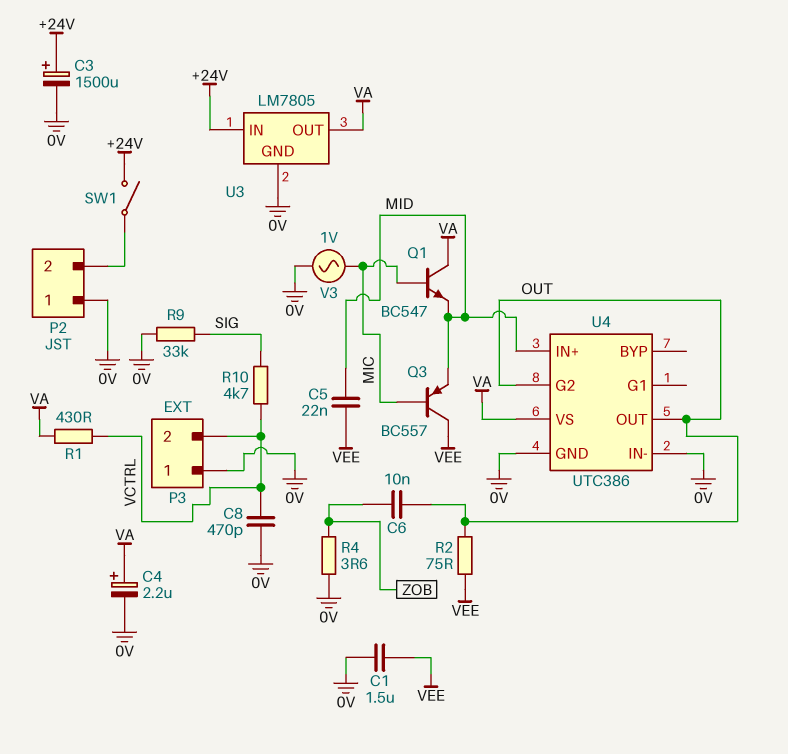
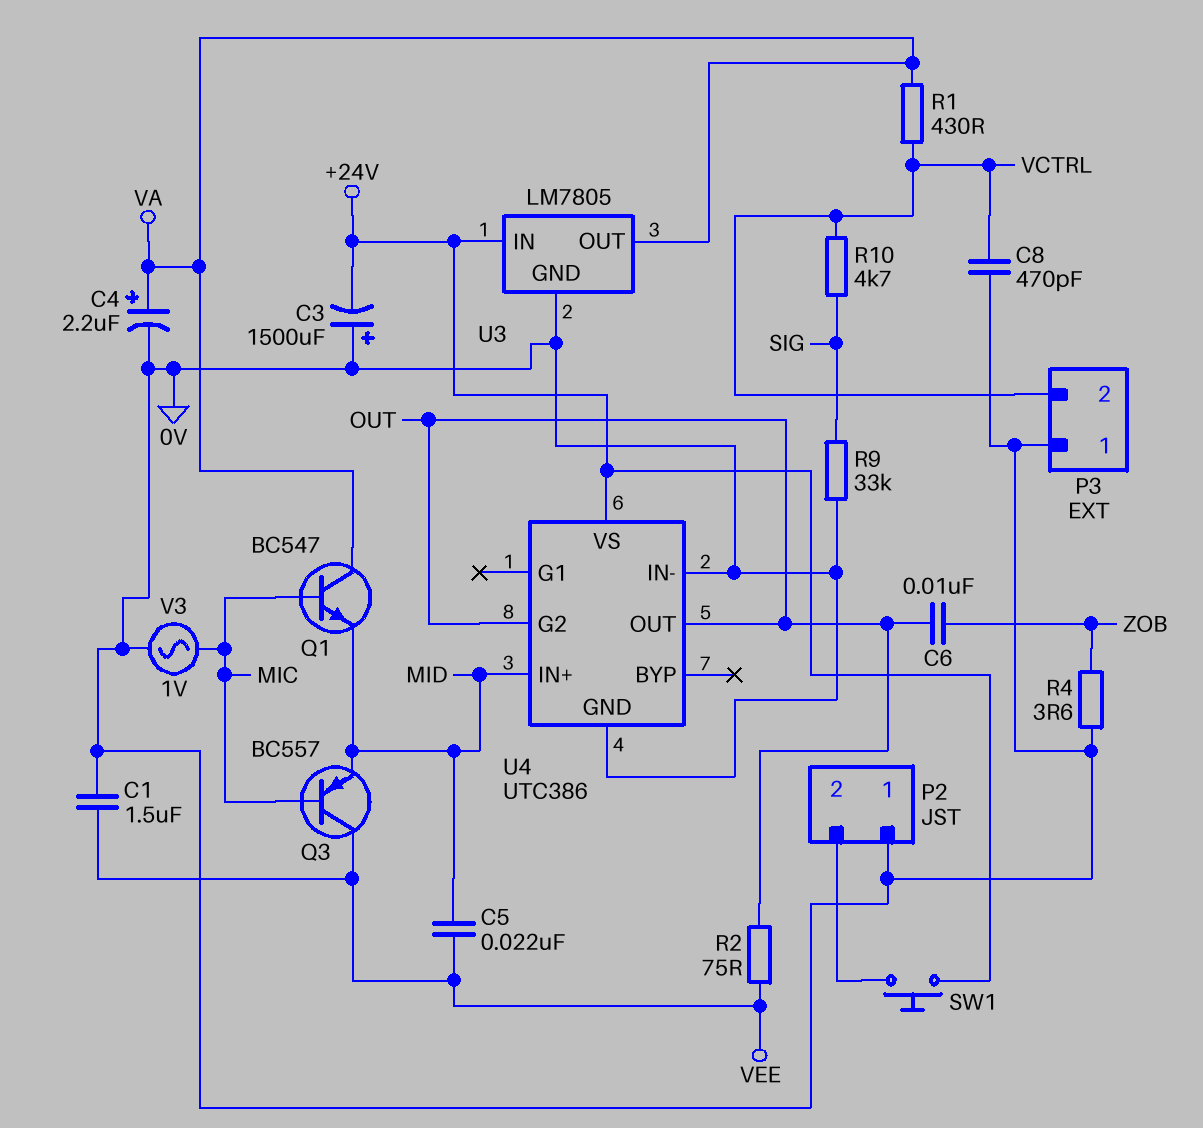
C3: 1500uF (plus +24V, minus 0V) -> 1500uF (plus 0V, minus +24V)
SW1: switch (+24V, P2/2) -> button (+24V, P2/2)
U4 pin VS: VA -> +24V

